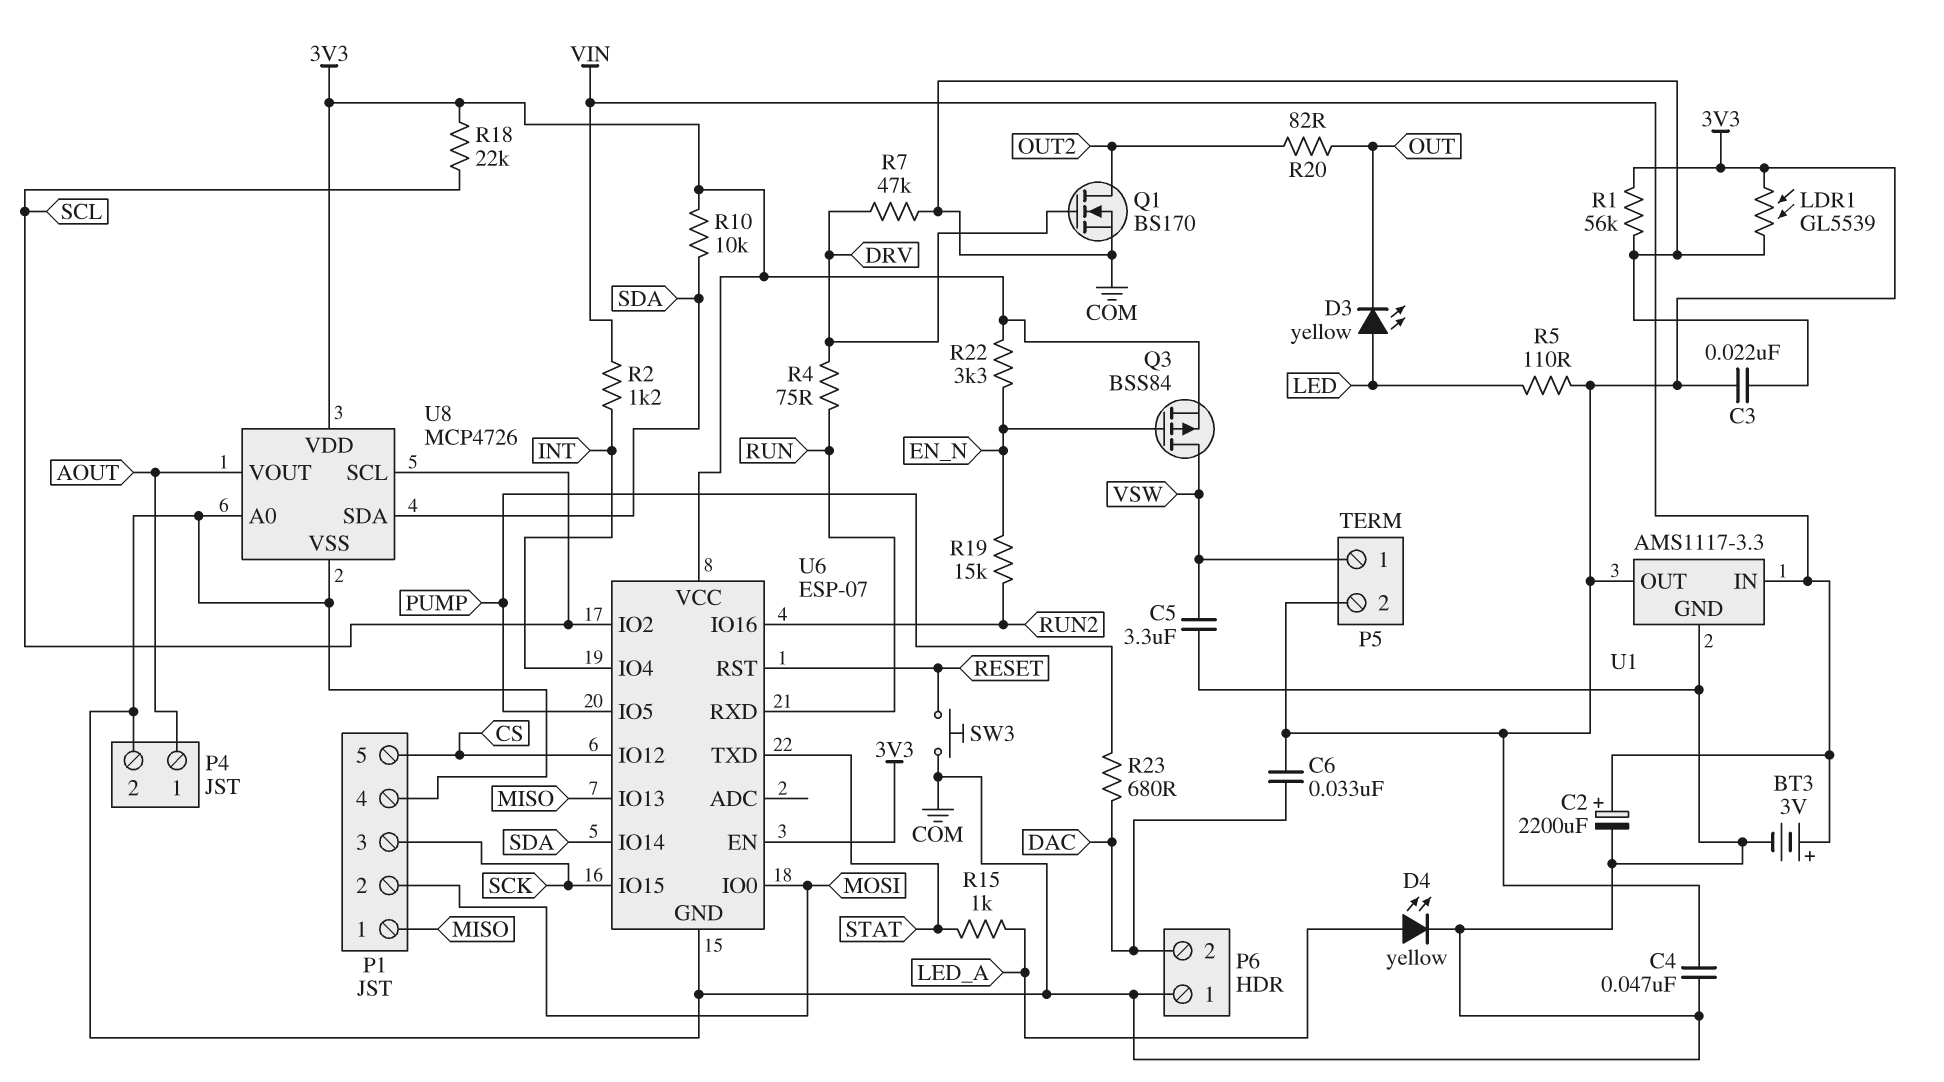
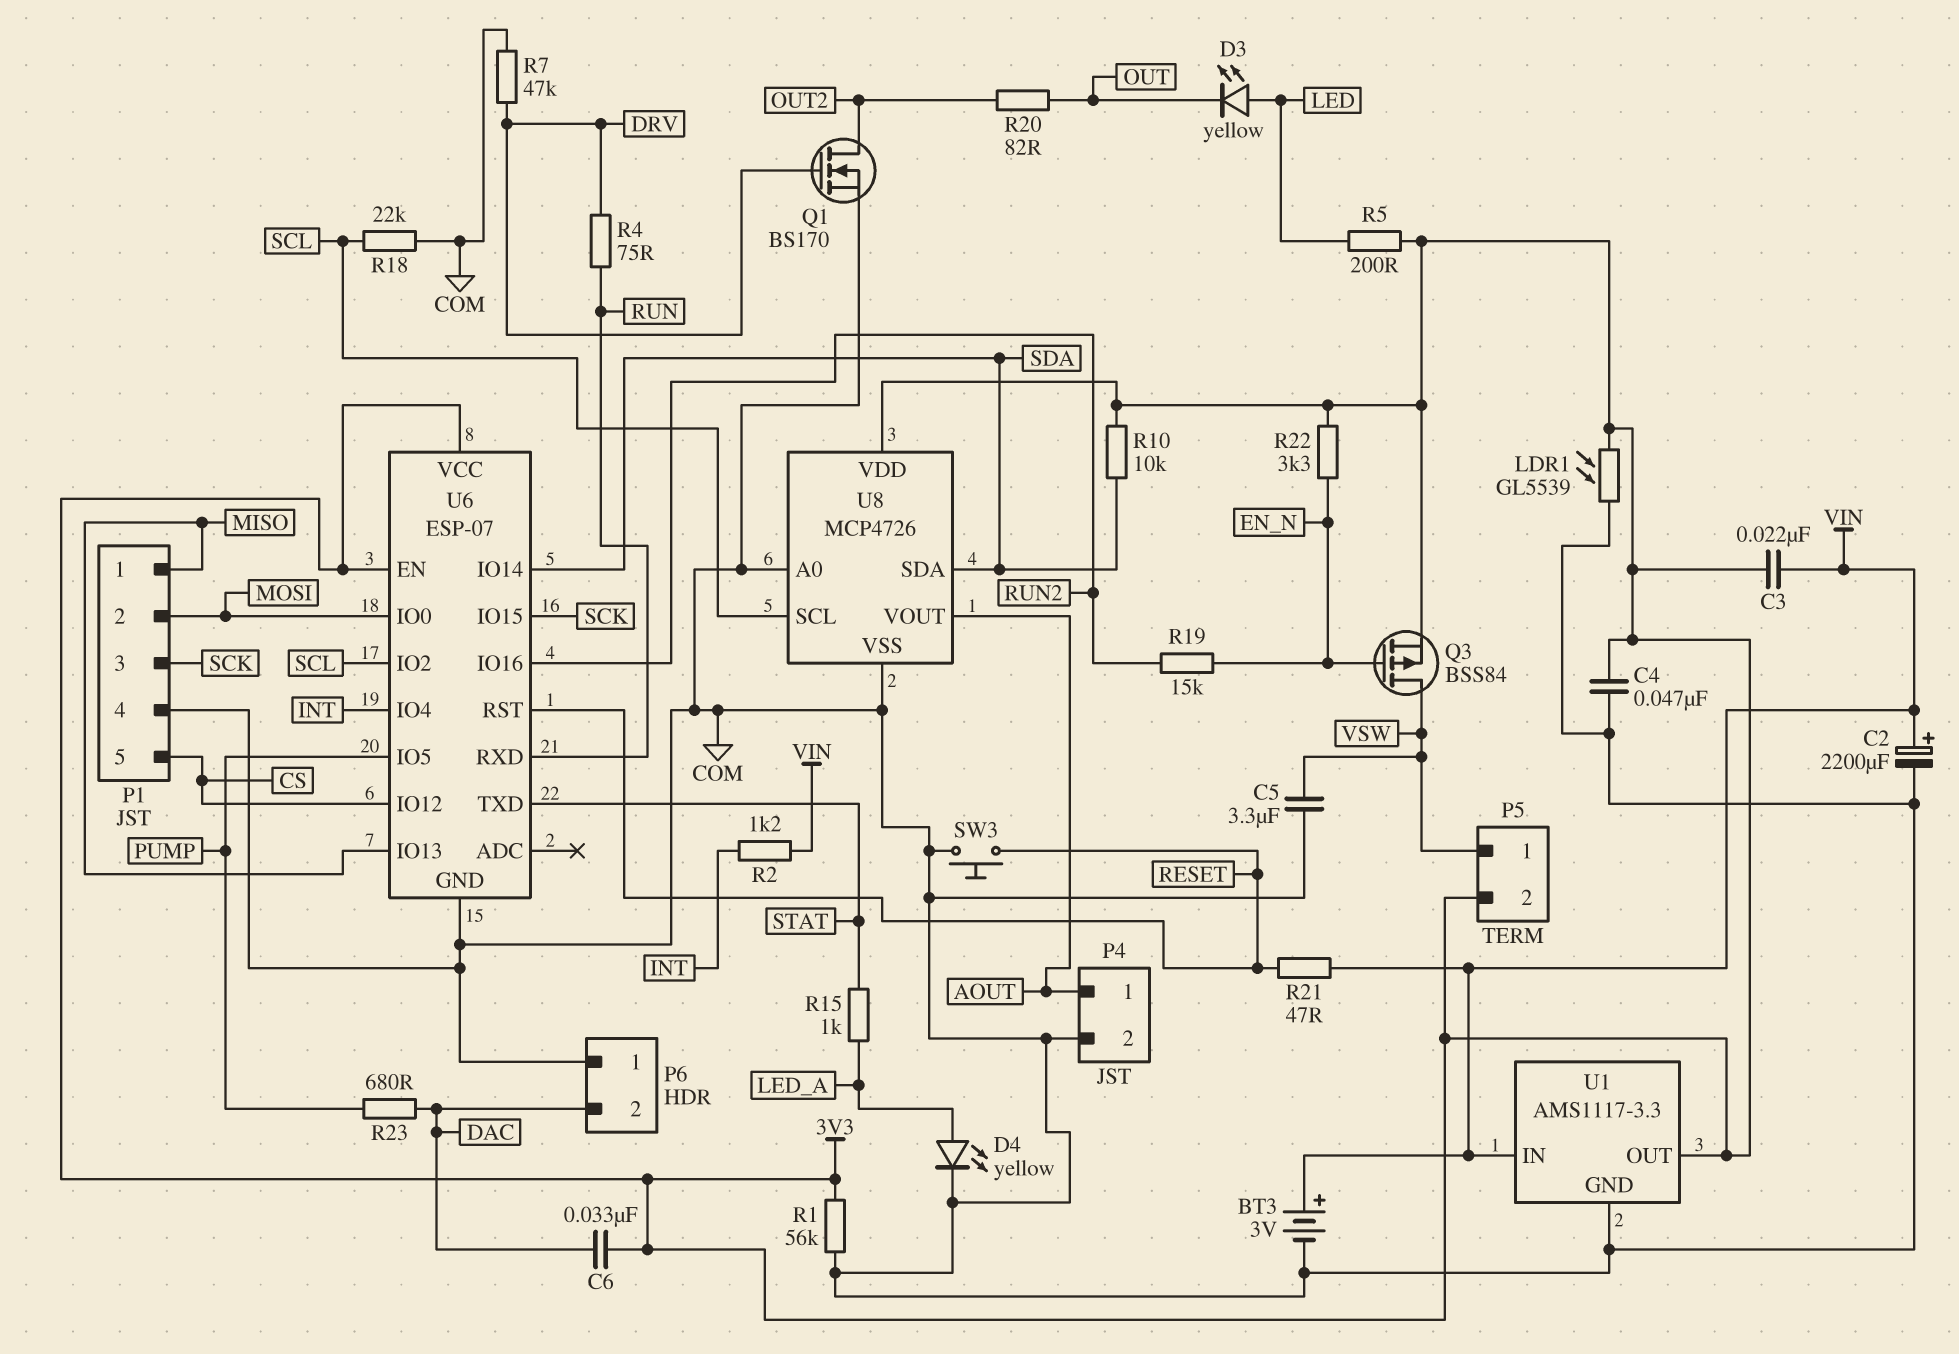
C3: 22nF (3V3, COM) -> 22nF (3V3, VIN)
R5: 110 (3V3, LED) -> 200 (3V3, LED)
R18: 22k (3V3, SCL) -> 22k (COM, SCL)
R21: none -> 47 (RESET, VIN)

